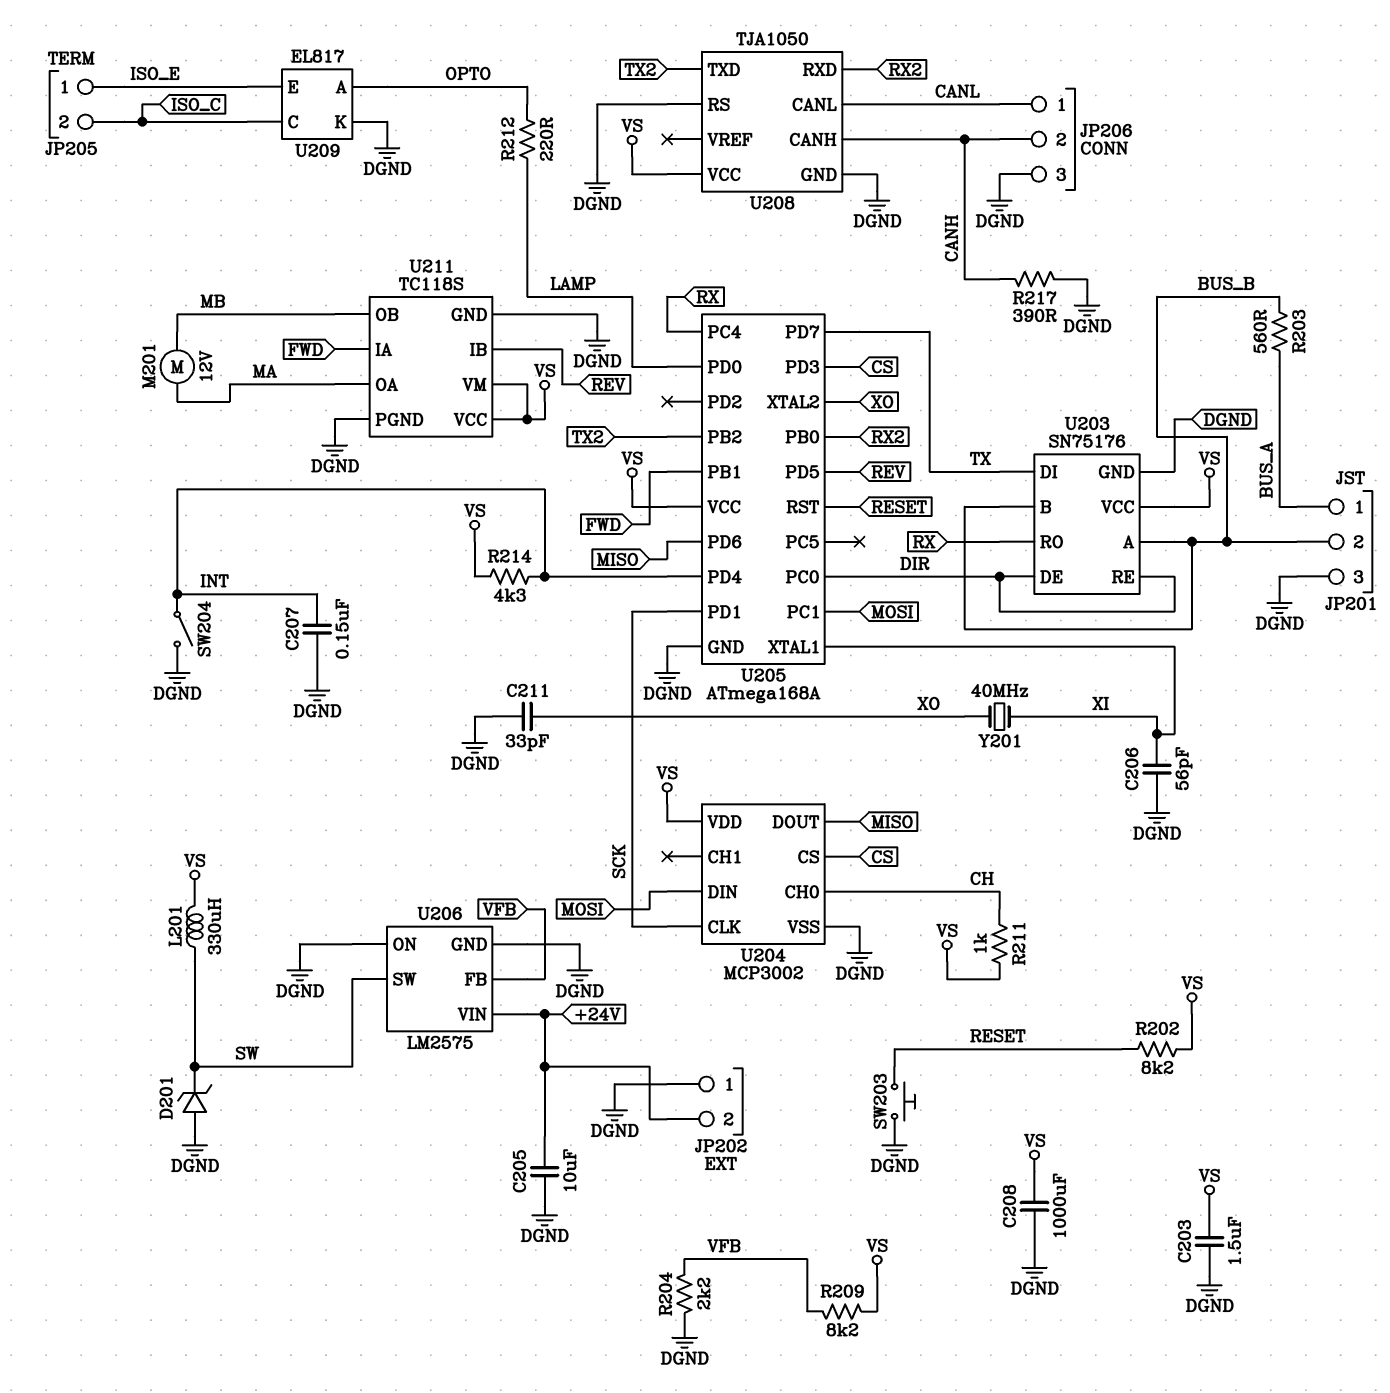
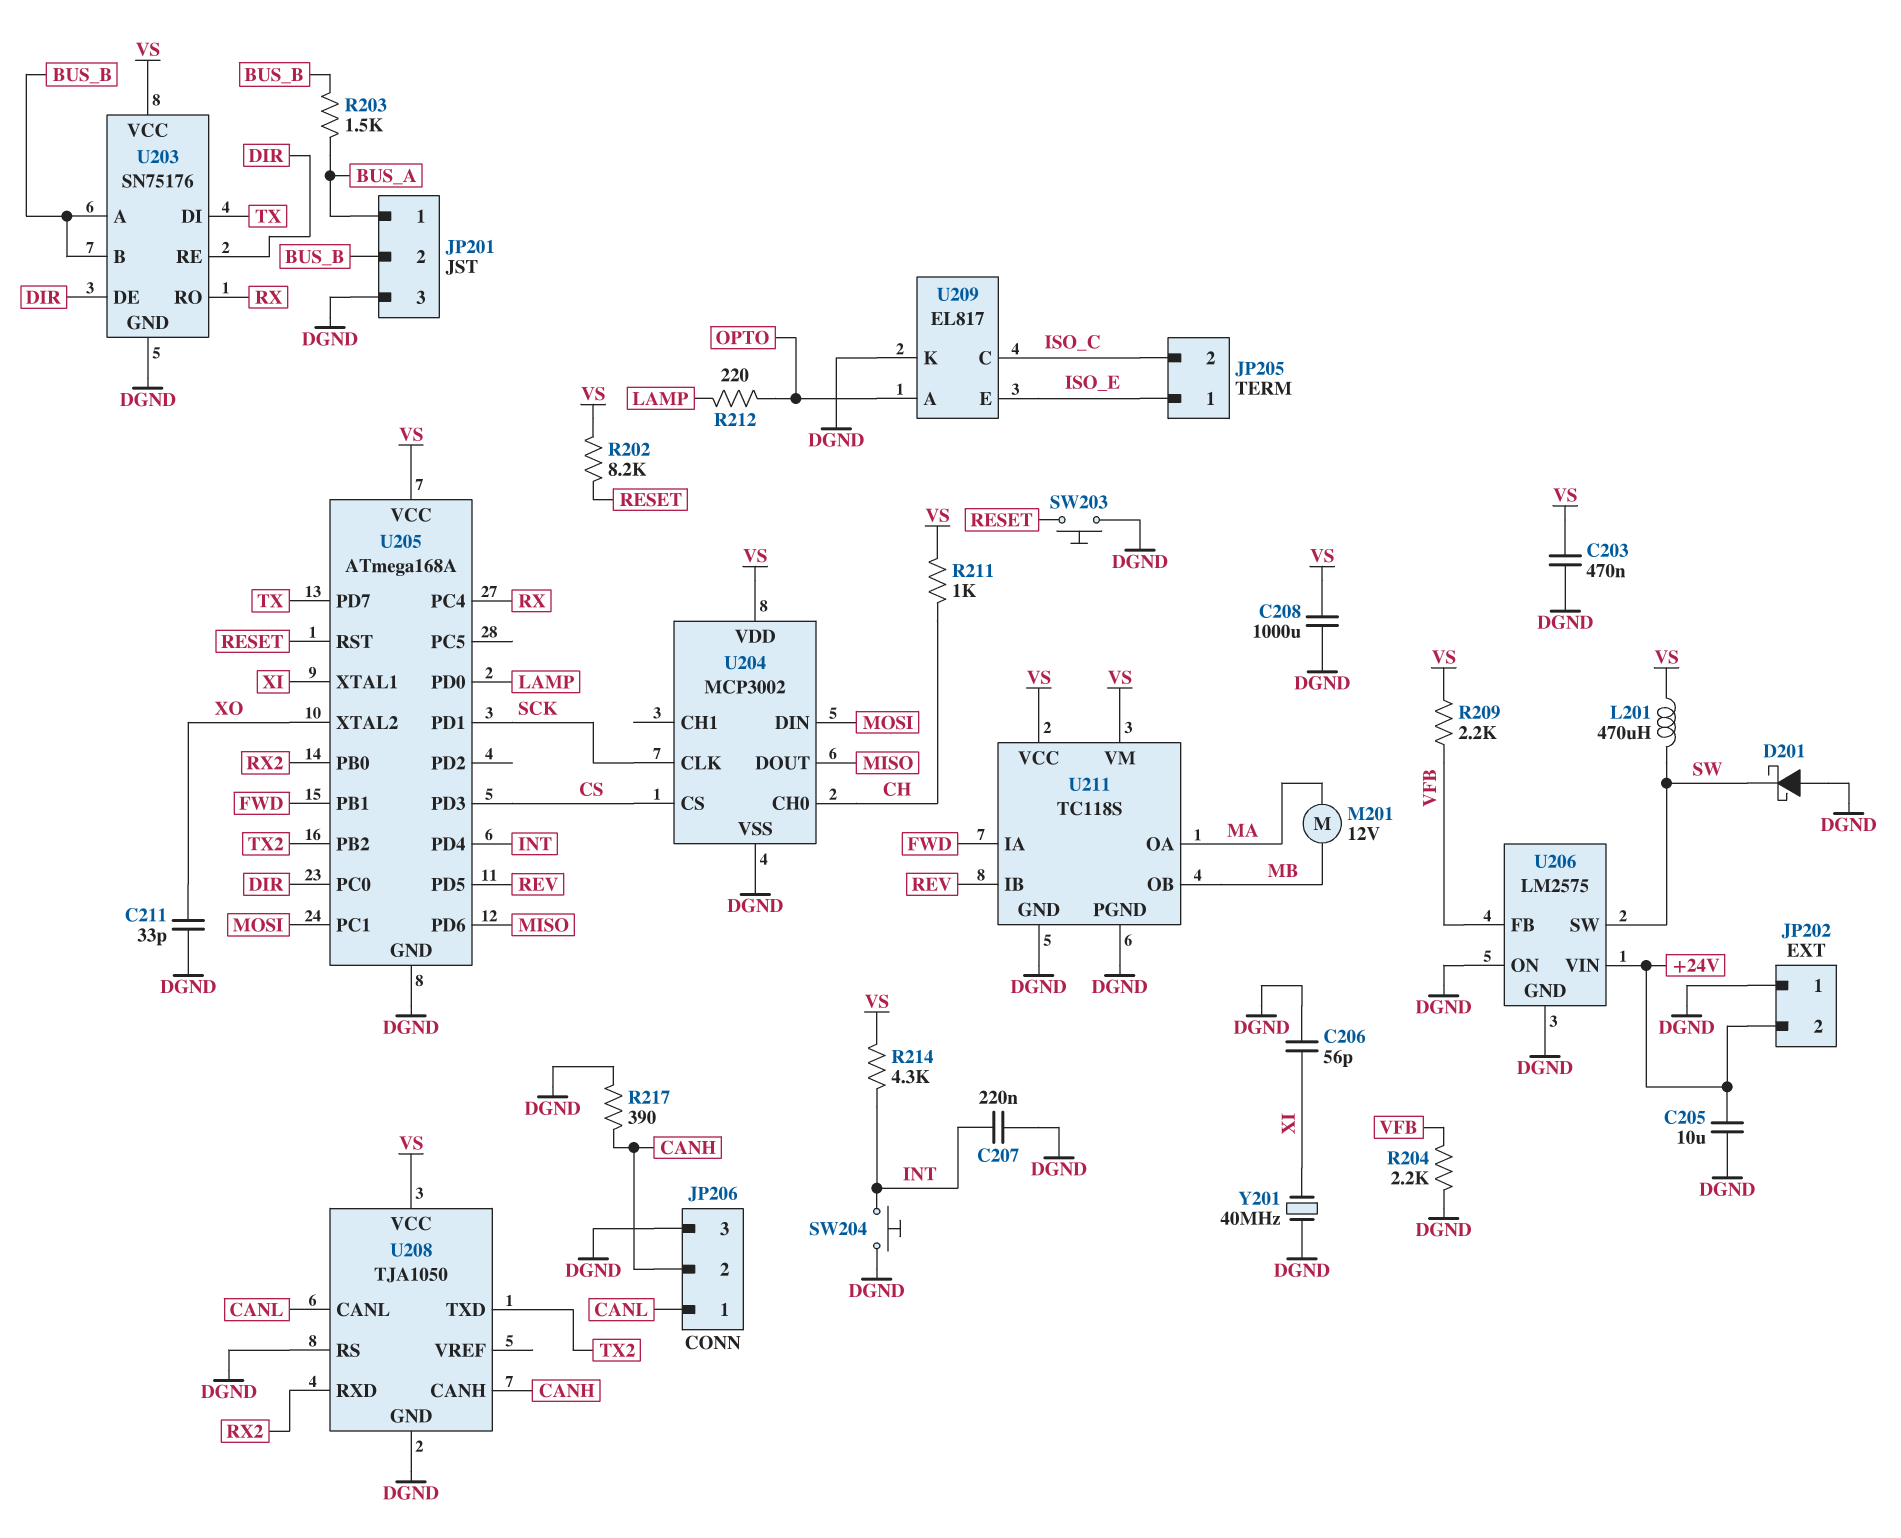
C203: 1.5uF (DGND, VS) -> 470nF (DGND, VS)
C207: 150nF (DGND, INT) -> 220nF (DGND, INT)
D201: zener (A DGND, K SW) -> schottky (A DGND, K SW)
L201: 330uH (SW, VS) -> 470uH (SW, VS)
R203: 560 (BUS_A, BUS_B) -> 1.5k (BUS_A, BUS_B)
R209: 8.2k (VFB, VS) -> 2.2k (VFB, VS)
SW204: switch (DGND, INT) -> button (DGND, INT)
Y201: 40MHz (XI, XO) -> 40MHz (DGND, XI)

